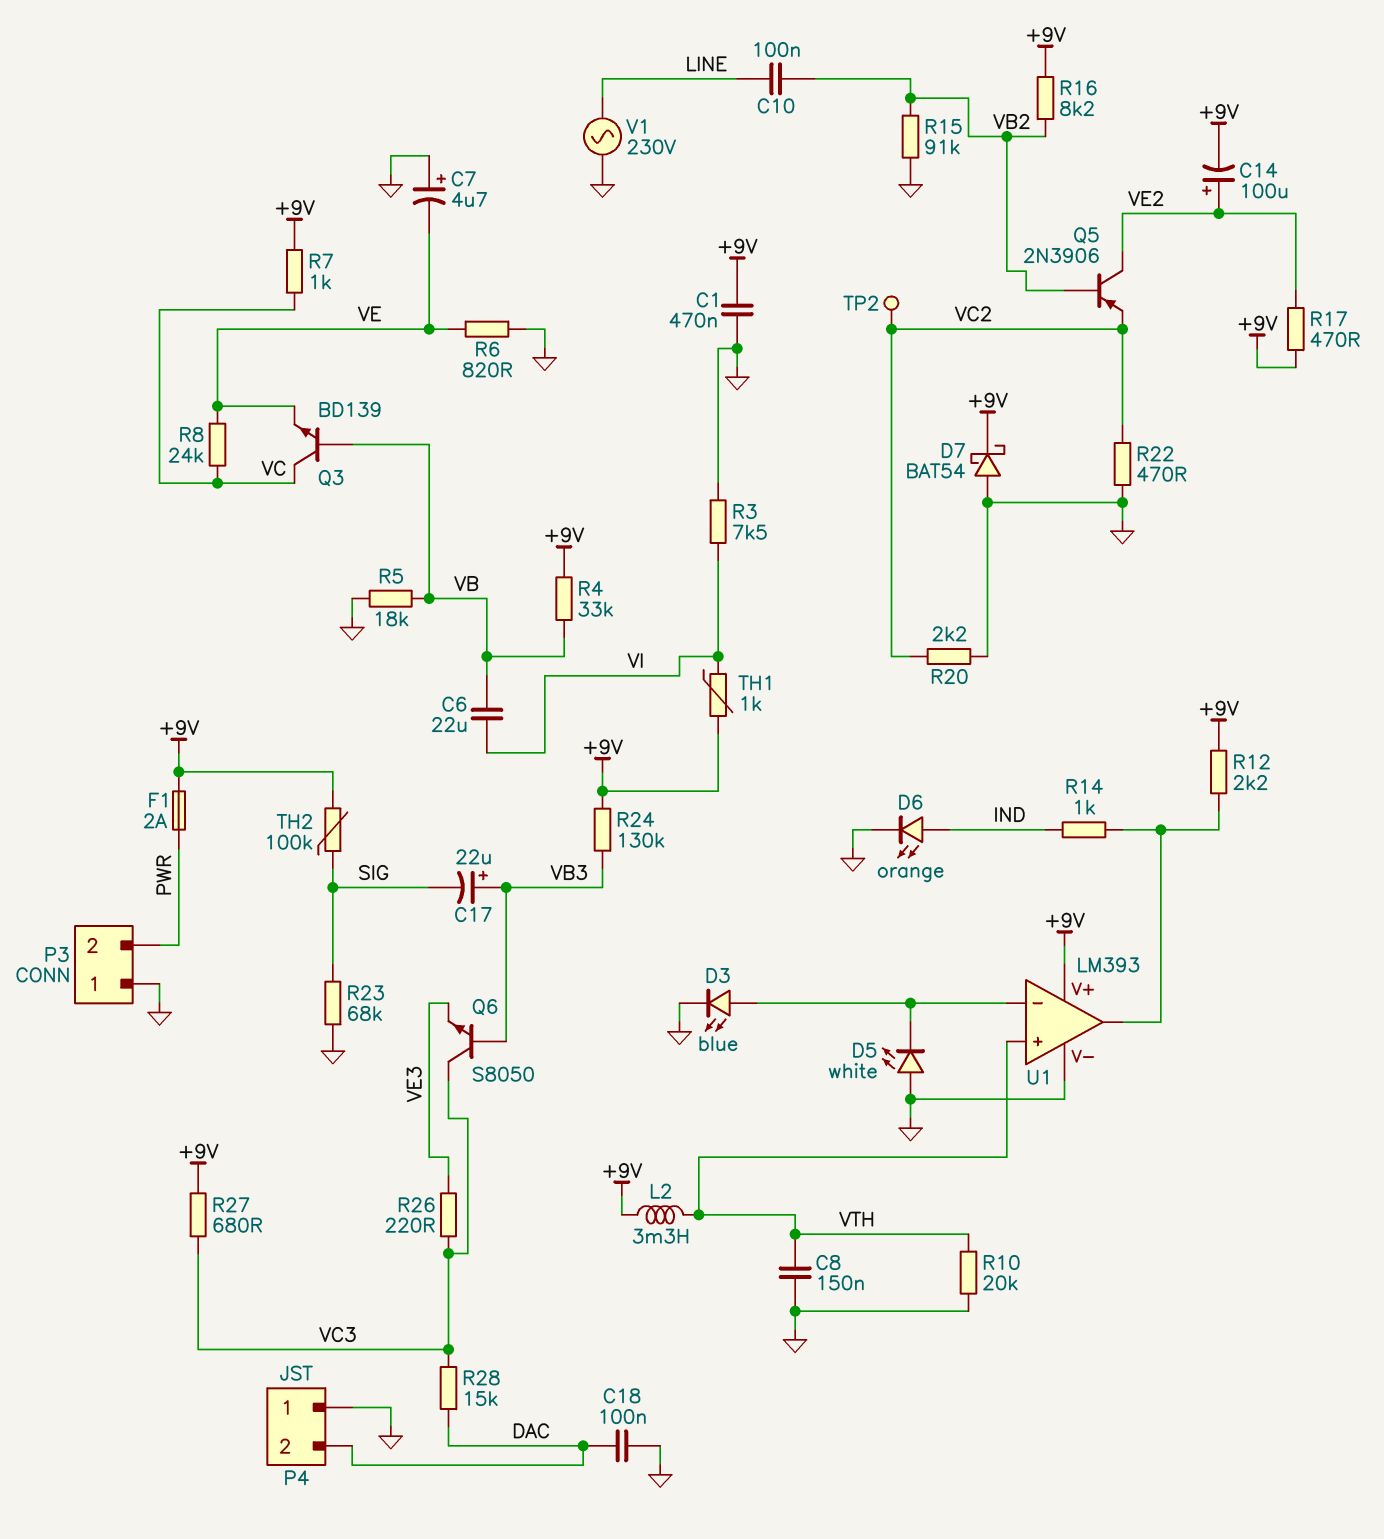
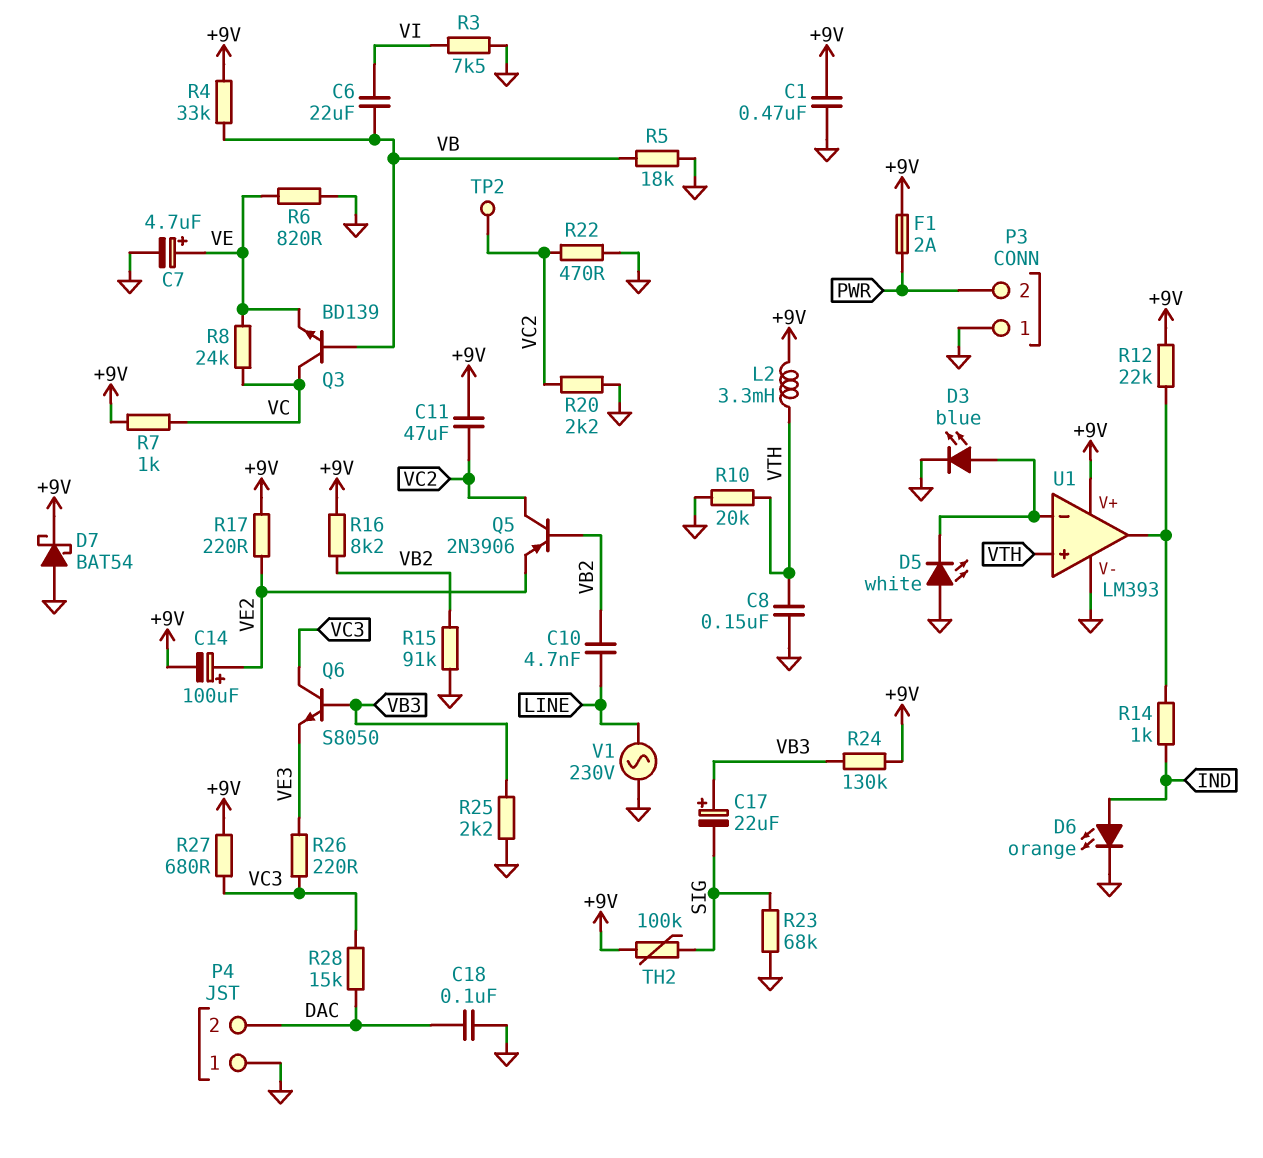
C7: 4.7uF (plus GND, minus VE) -> 4.7uF (plus VE, minus GND)
C10: 100nF (LINE, VB2) -> 4.7nF (LINE, VB2)
C11: none -> 47uF (+9V, VC2)
Q5: PNP 2N3906 (B VB2, C VE2, E VC2) -> PNP 2N3906 (B VB2, C VC2, E VE2)
R12: 2.2k (+9V, U1/out) -> 22k (+9V, U1/out)
R17: 470 (+9V, VE2) -> 220 (+9V, VE2)
R25: none -> 2.2k (GND, VB3)
TH1: 1k (+9V, VI) -> none

